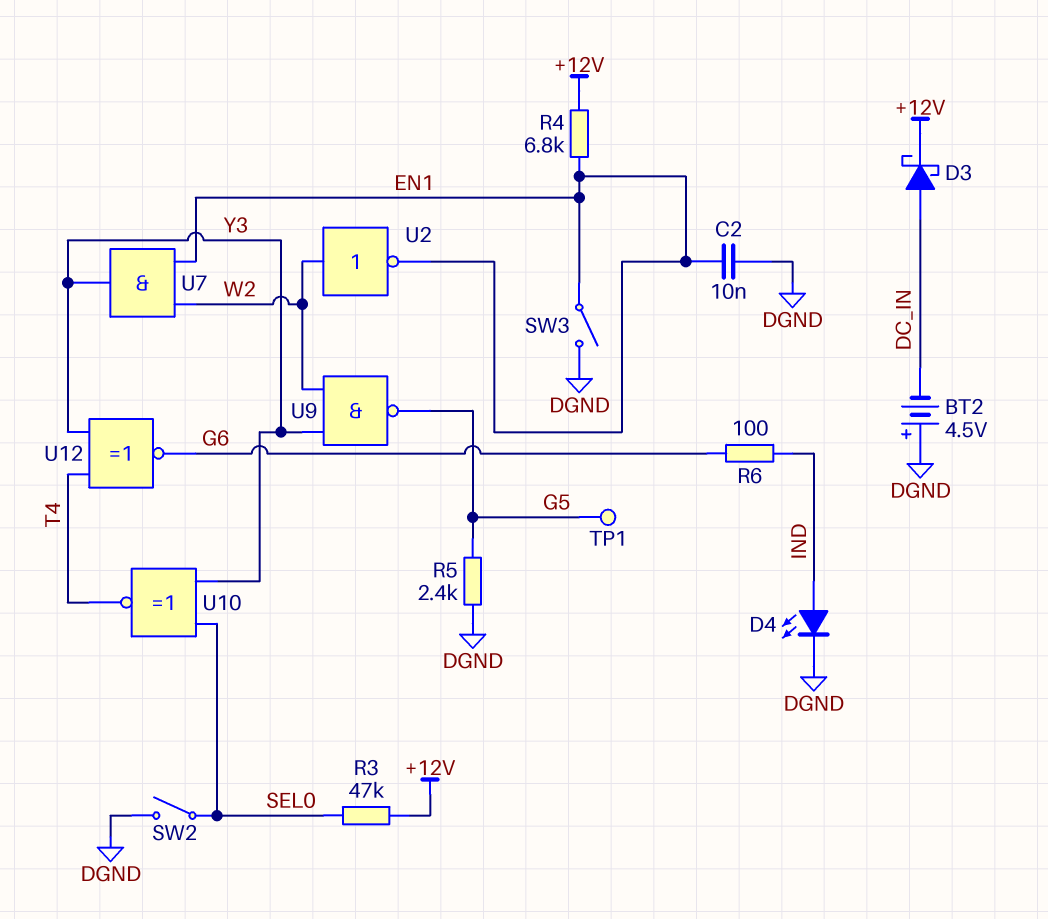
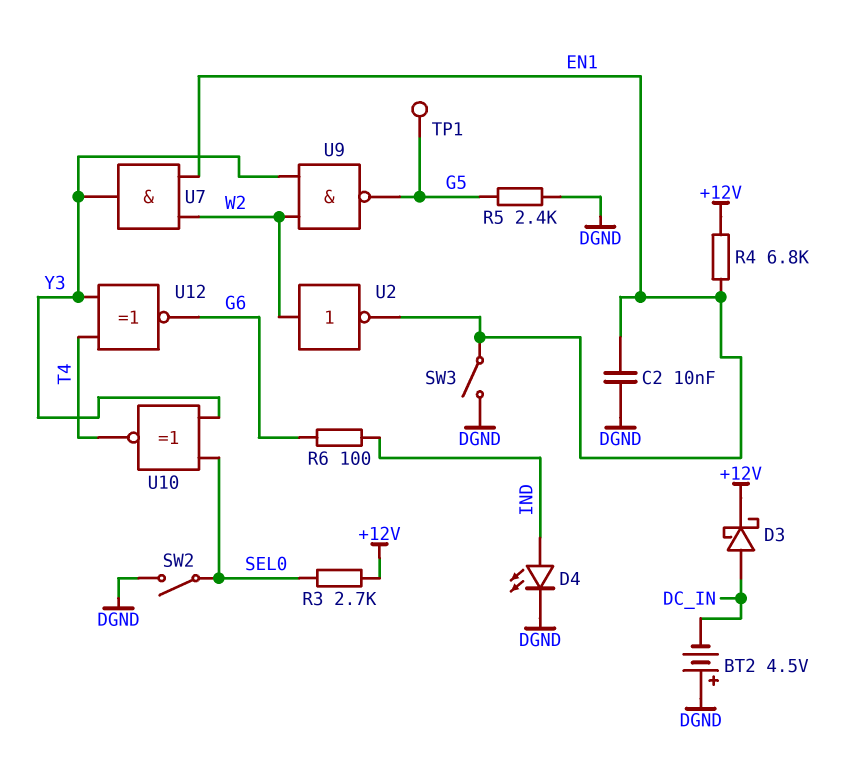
R3: 47k (+12V, SEL0) -> 2.7k (+12V, SEL0)

